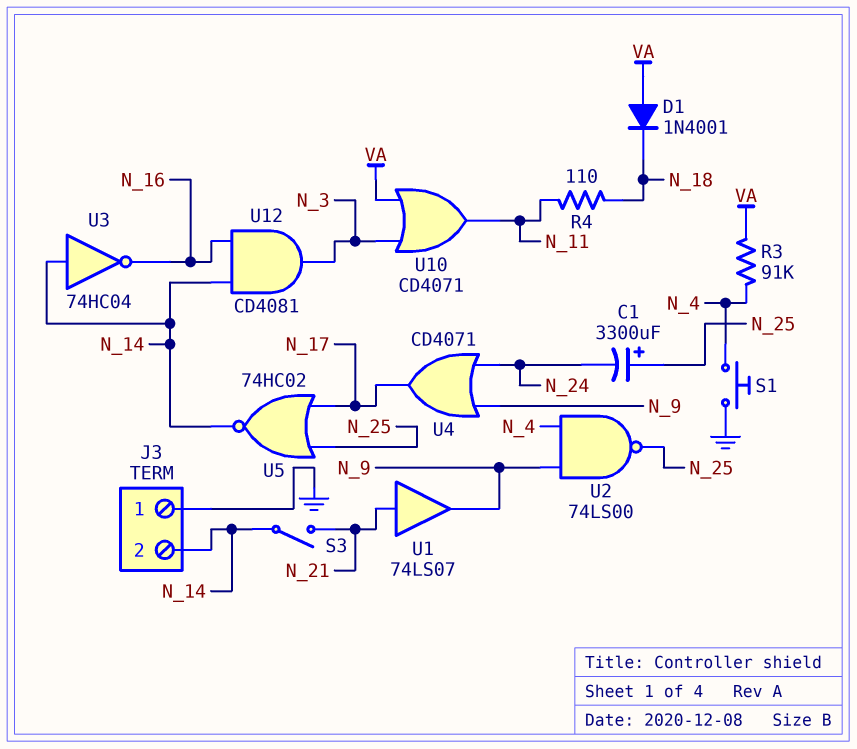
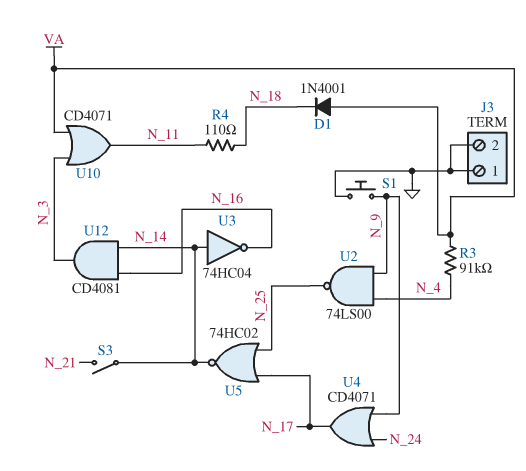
C1: 3300uF (plus N_25, minus N_24) -> none
J3 pin 2: N_14 -> GND
S1: button (GND, N_4) -> button (GND, N_9)
U1: buffer 74LS07 (in N_21, out N_9) -> none

